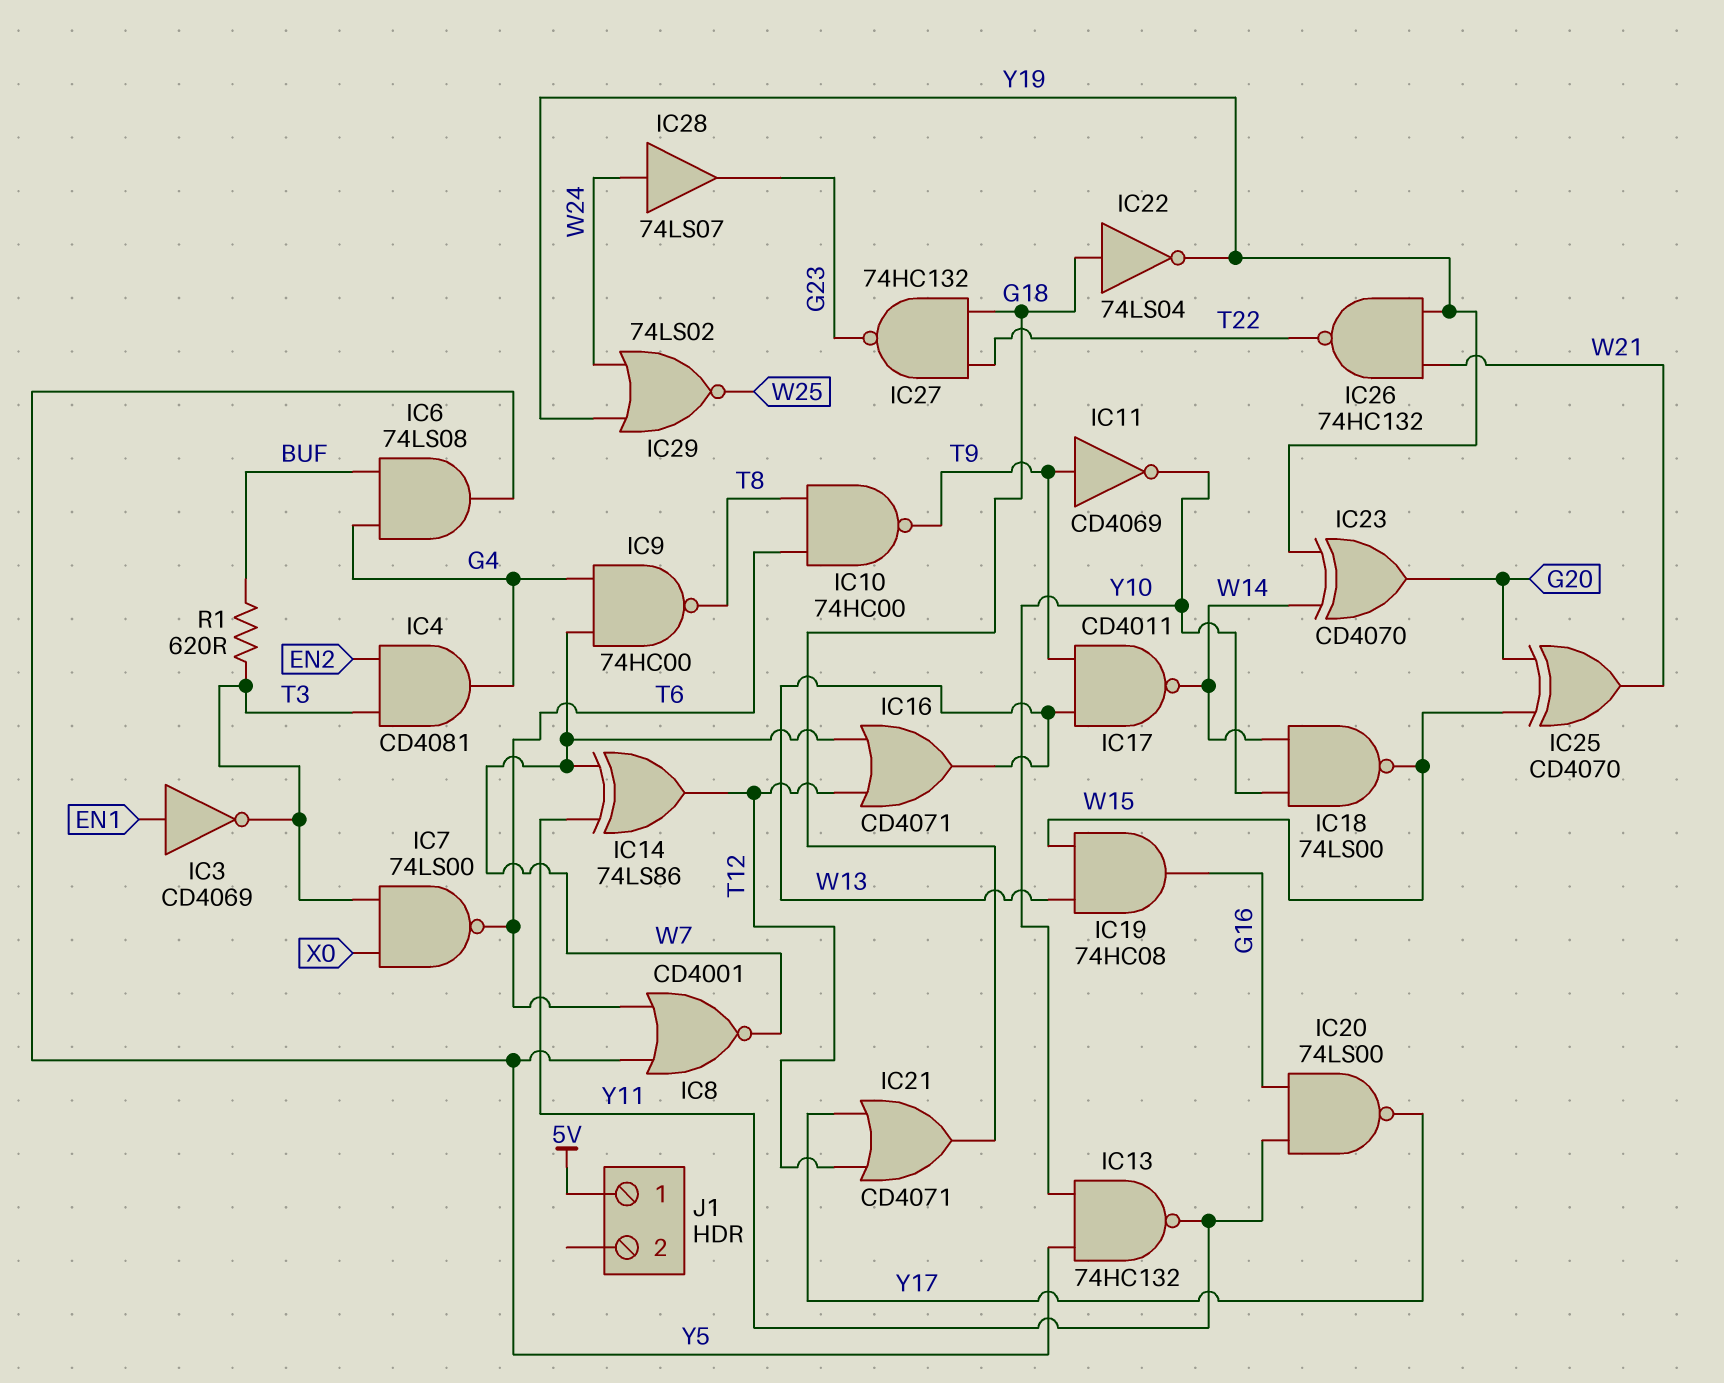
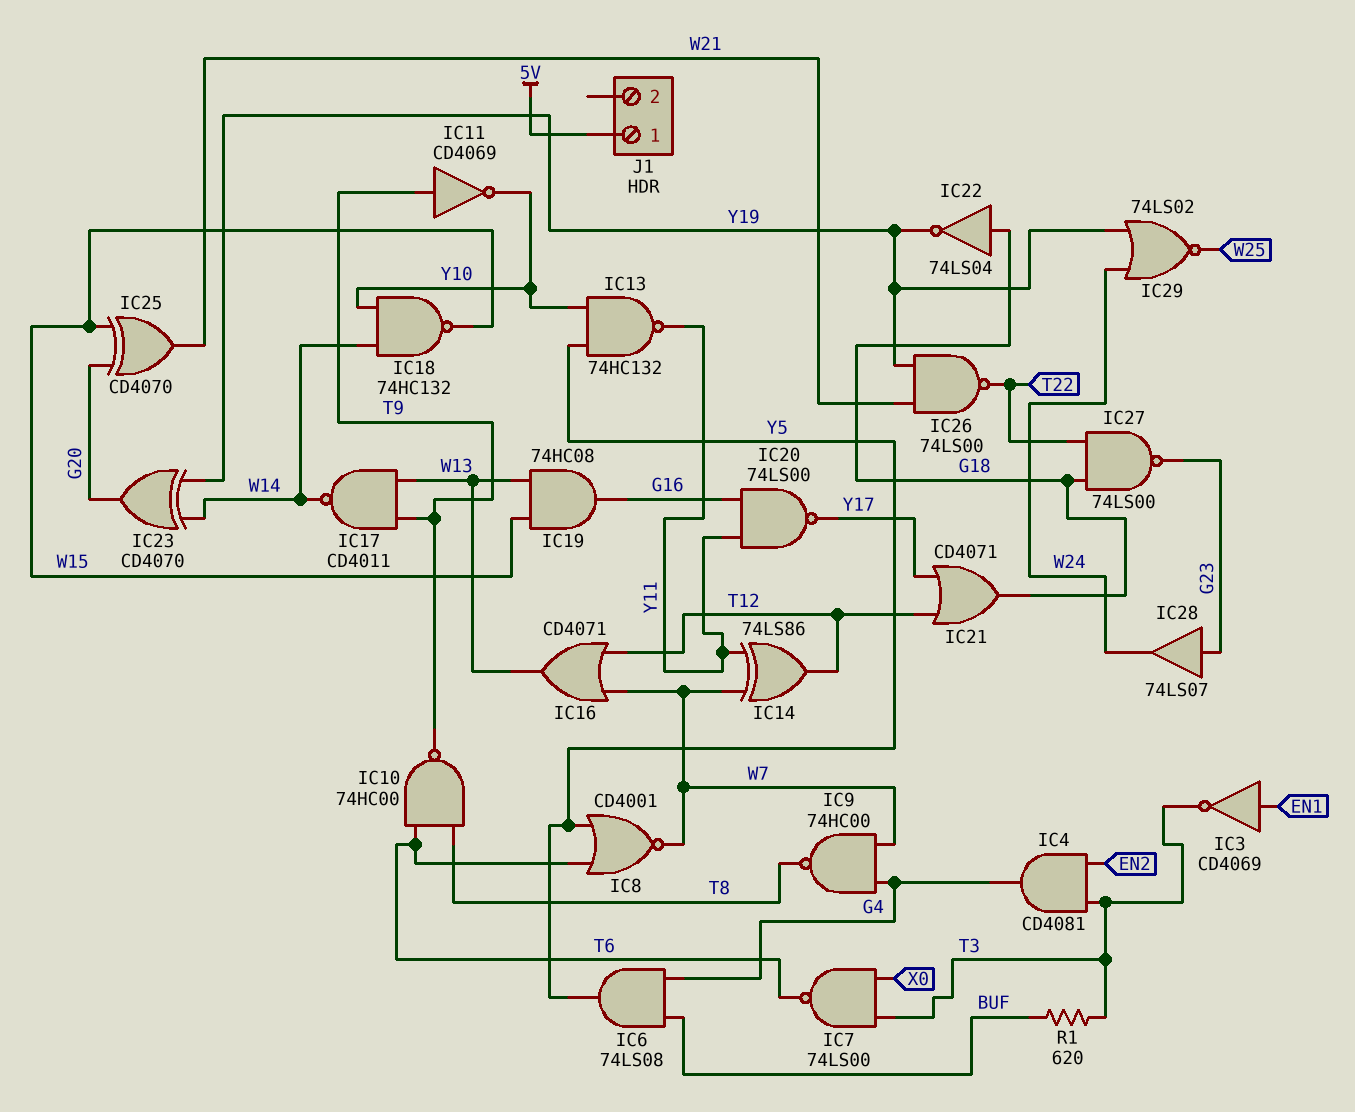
IC18: NAND 74LS00 (in W14, in Y10, out W15) -> NAND 74HC132 (in W14, in Y10, out W15)
IC26: NAND 74HC132 (in W21, in Y19, out T22) -> NAND 74LS00 (in W21, in Y19, out T22)
IC27: NAND 74HC132 (in G18, in T22, out G23) -> NAND 74LS00 (in G18, in T22, out G23)
IC28: buffer 74LS07 (in W24, out G23) -> buffer 74LS07 (in G23, out W24)

